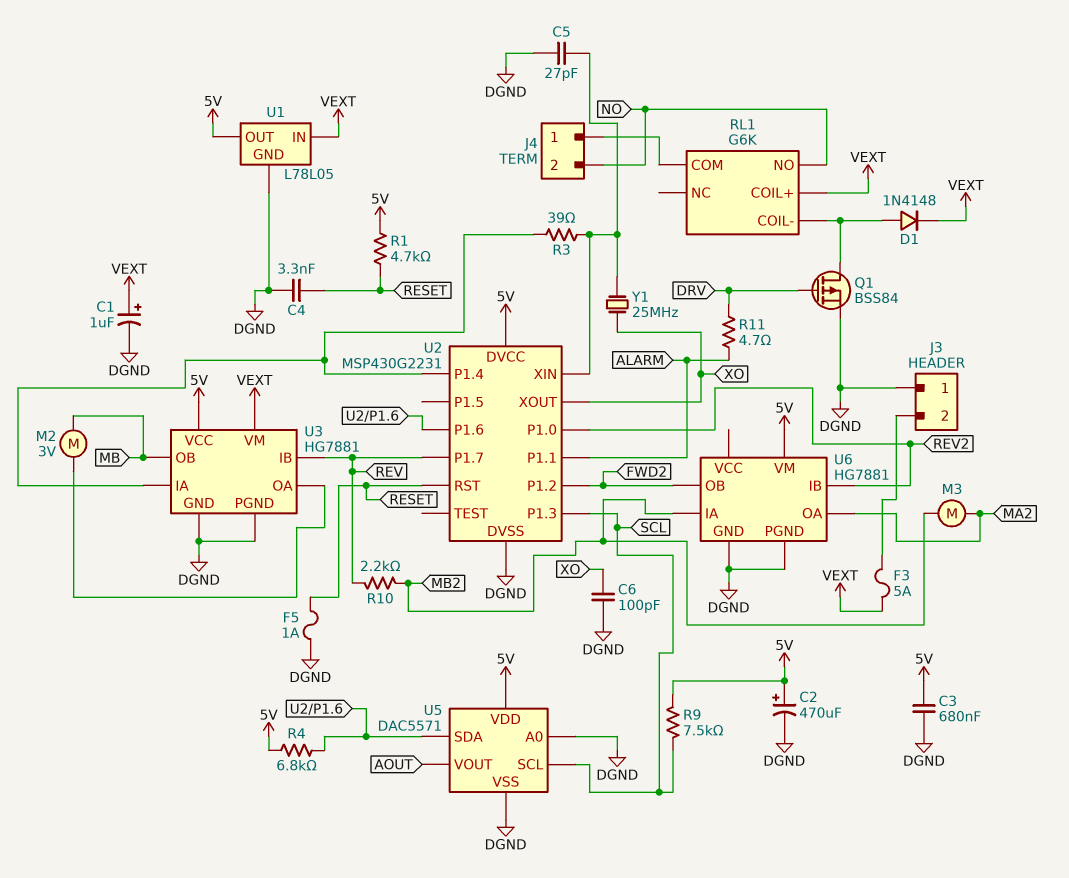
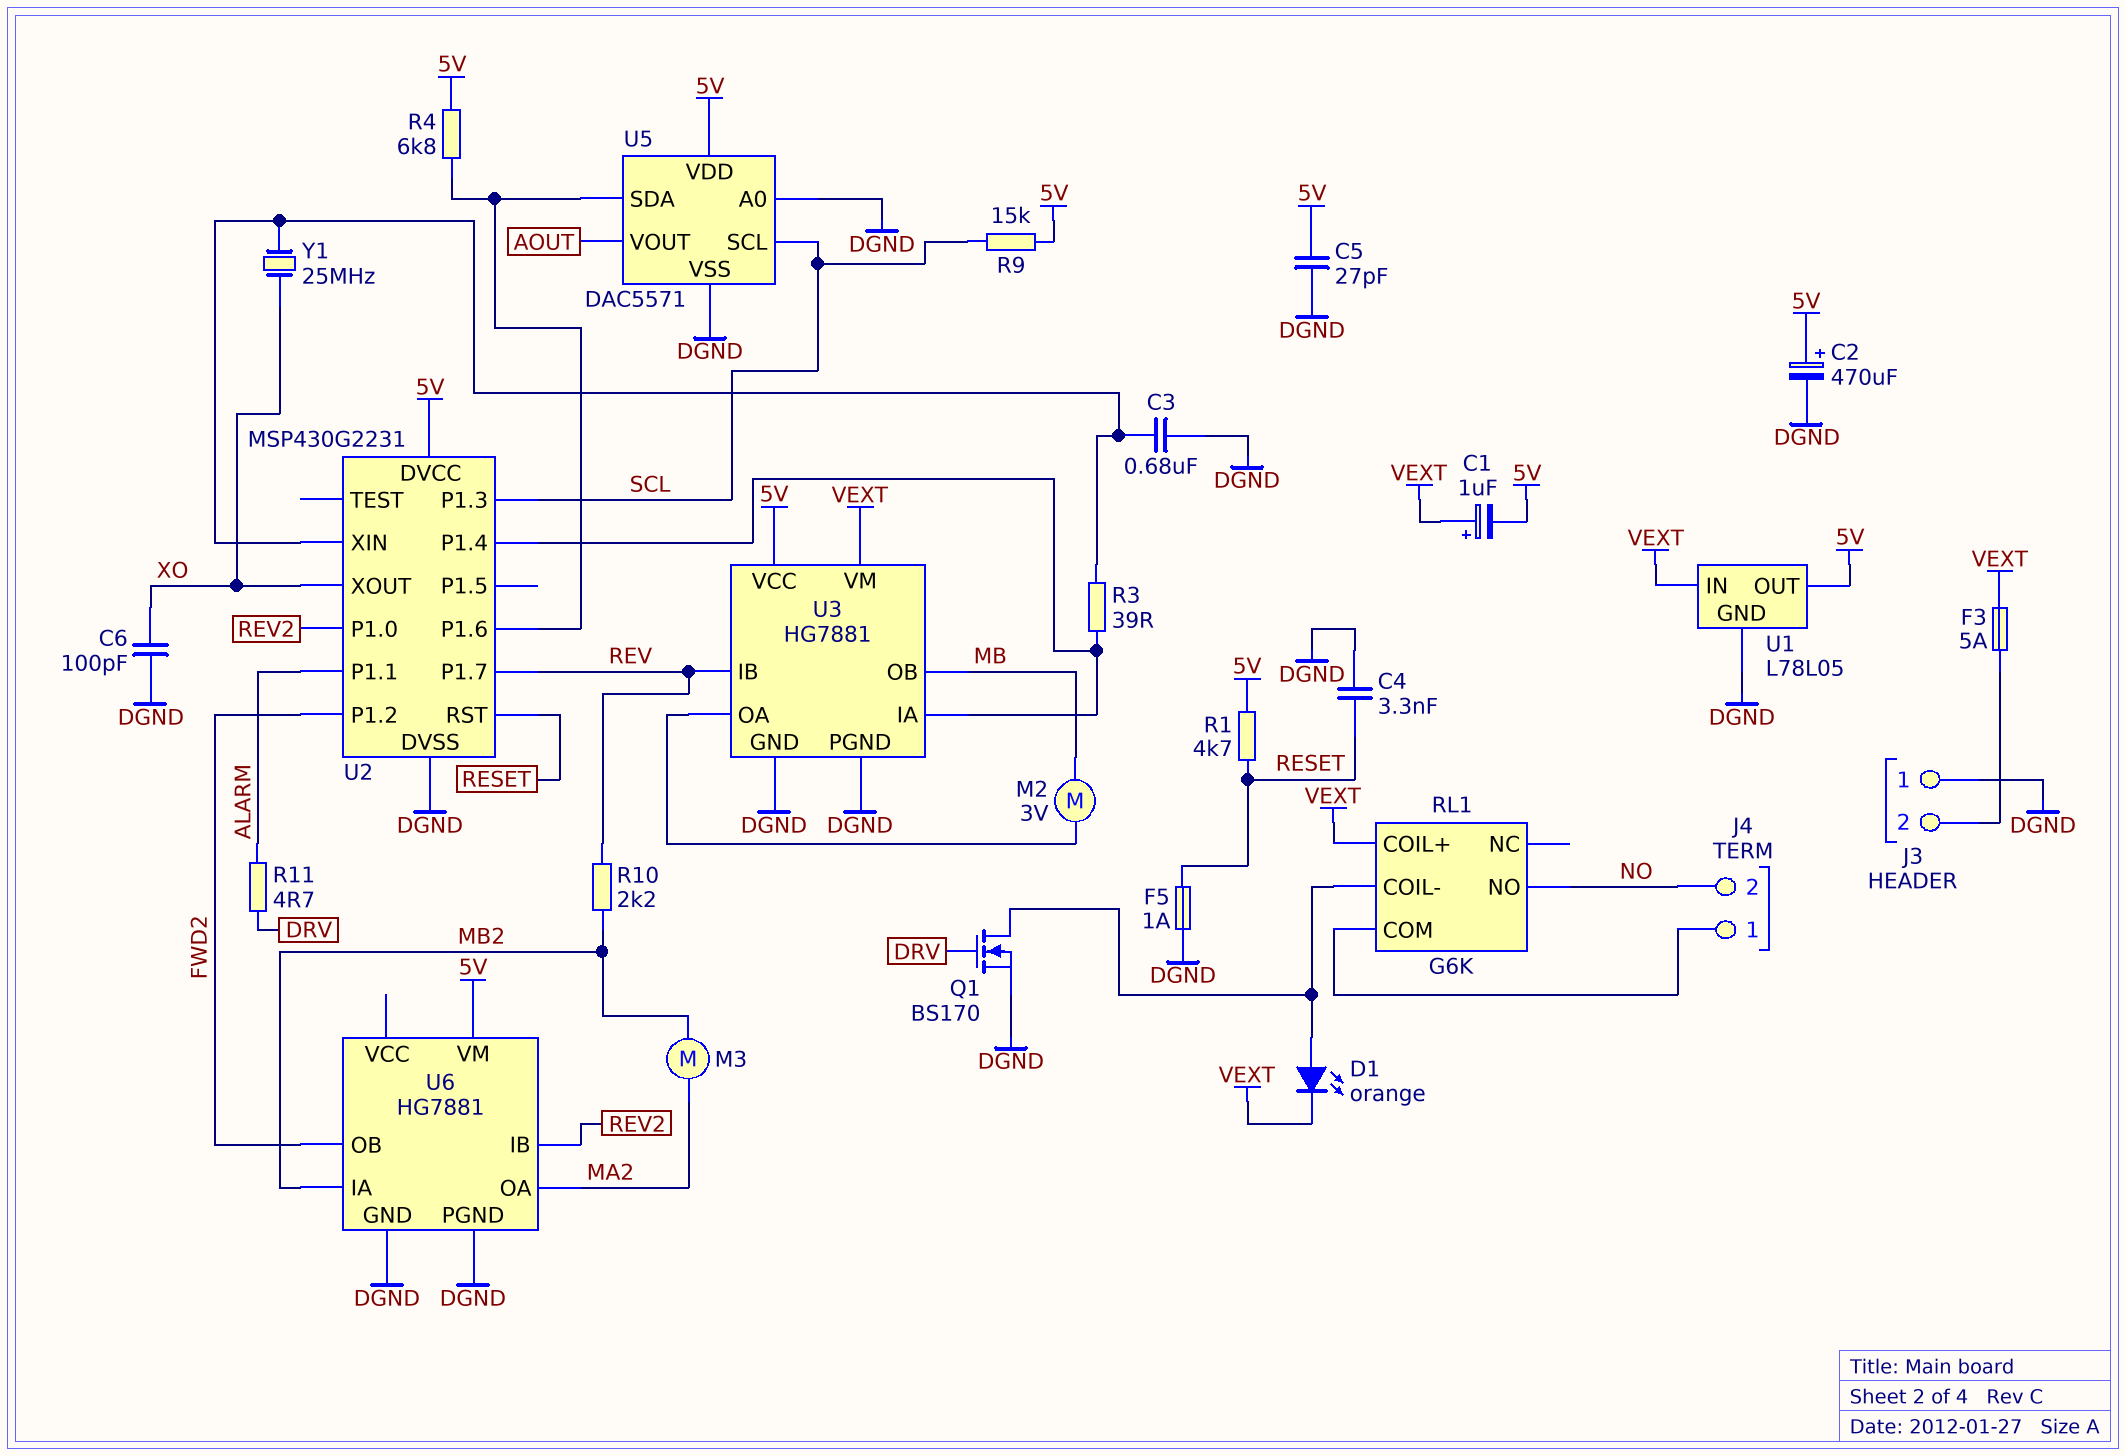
C1: 1uF (plus VEXT, minus DGND) -> 1uF (plus VEXT, minus 5V)
C3: 680nF (5V, DGND) -> 680nF (DGND, U2/XIN)
C5: 27pF (DGND, U2/XIN) -> 27pF (5V, DGND)
D1: diode 1N4148 (A RL1/COIL-, K VEXT) -> LED orange (A RL1/COIL-, K VEXT)
Q1: PMOS BSS84 (G DRV, D RL1/COIL-, S DGND) -> NMOS BS170 (G DRV, D RL1/COIL-, S DGND)
R9: 7.5k (5V, SCL) -> 15k (5V, SCL)

